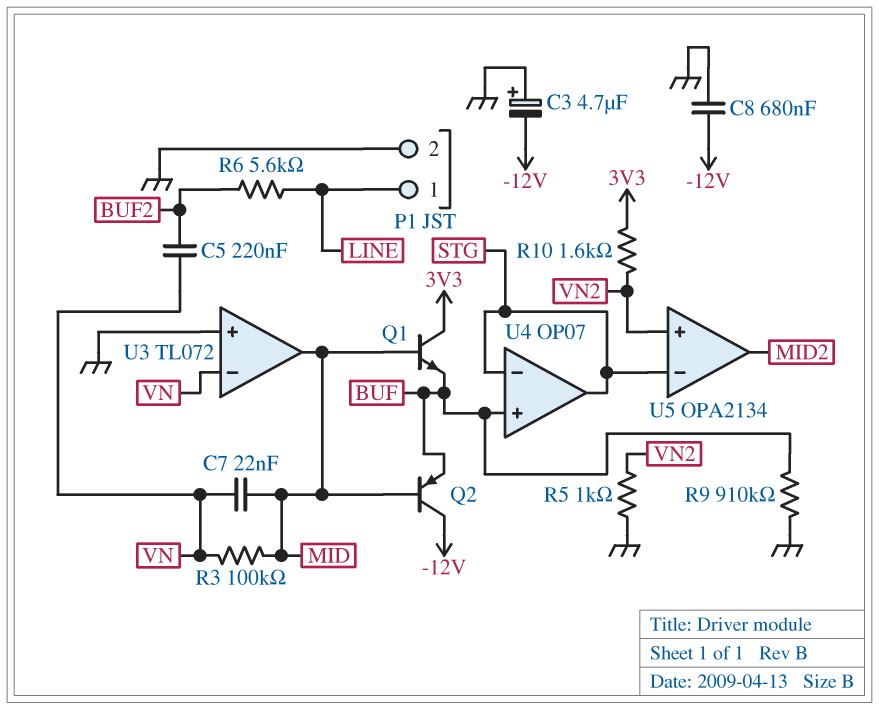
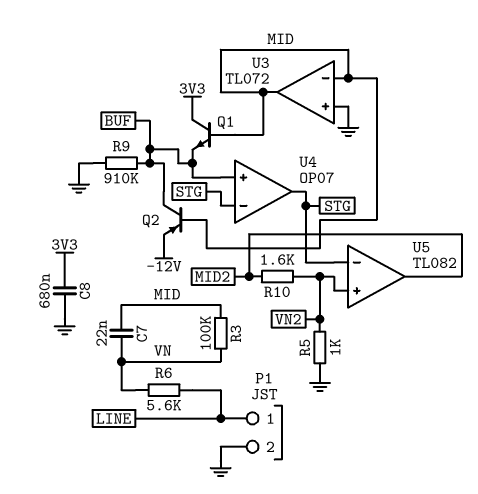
C3: 4.7uF (plus GND, minus -12V) -> none
C5: 220nF (BUF2, VN) -> none
C8: 680nF (-12V, GND) -> 680nF (3V3, GND)
Q2: PNP (B MID, C -12V, E BUF) -> PNP (B MID, C BUF, E -12V)
R6: 5.6k (BUF2, LINE) -> 5.6k (LINE, VN)
R10: 1.6k (3V3, VN2) -> 1.6k (MID2, VN2)
U3 pin in-: VN -> MID
U5: OPA2134 -> TL082

